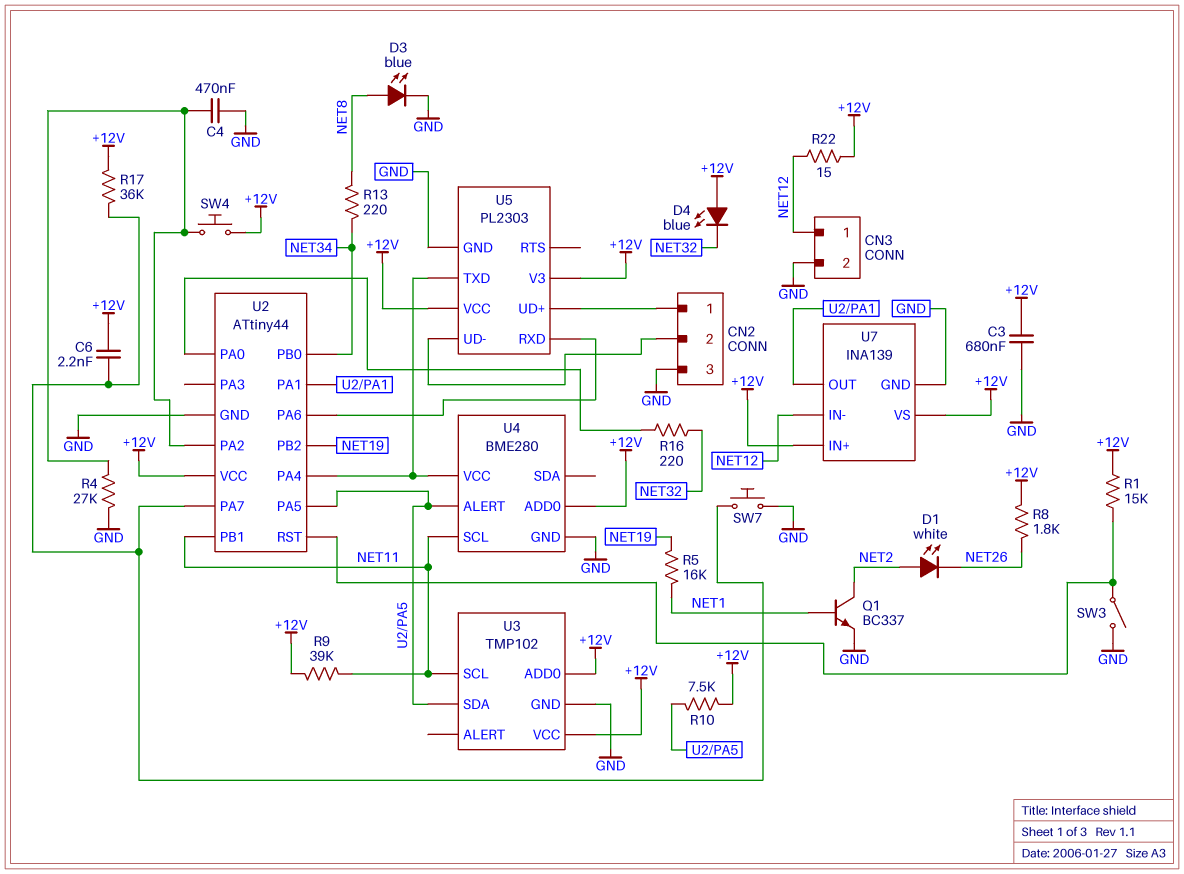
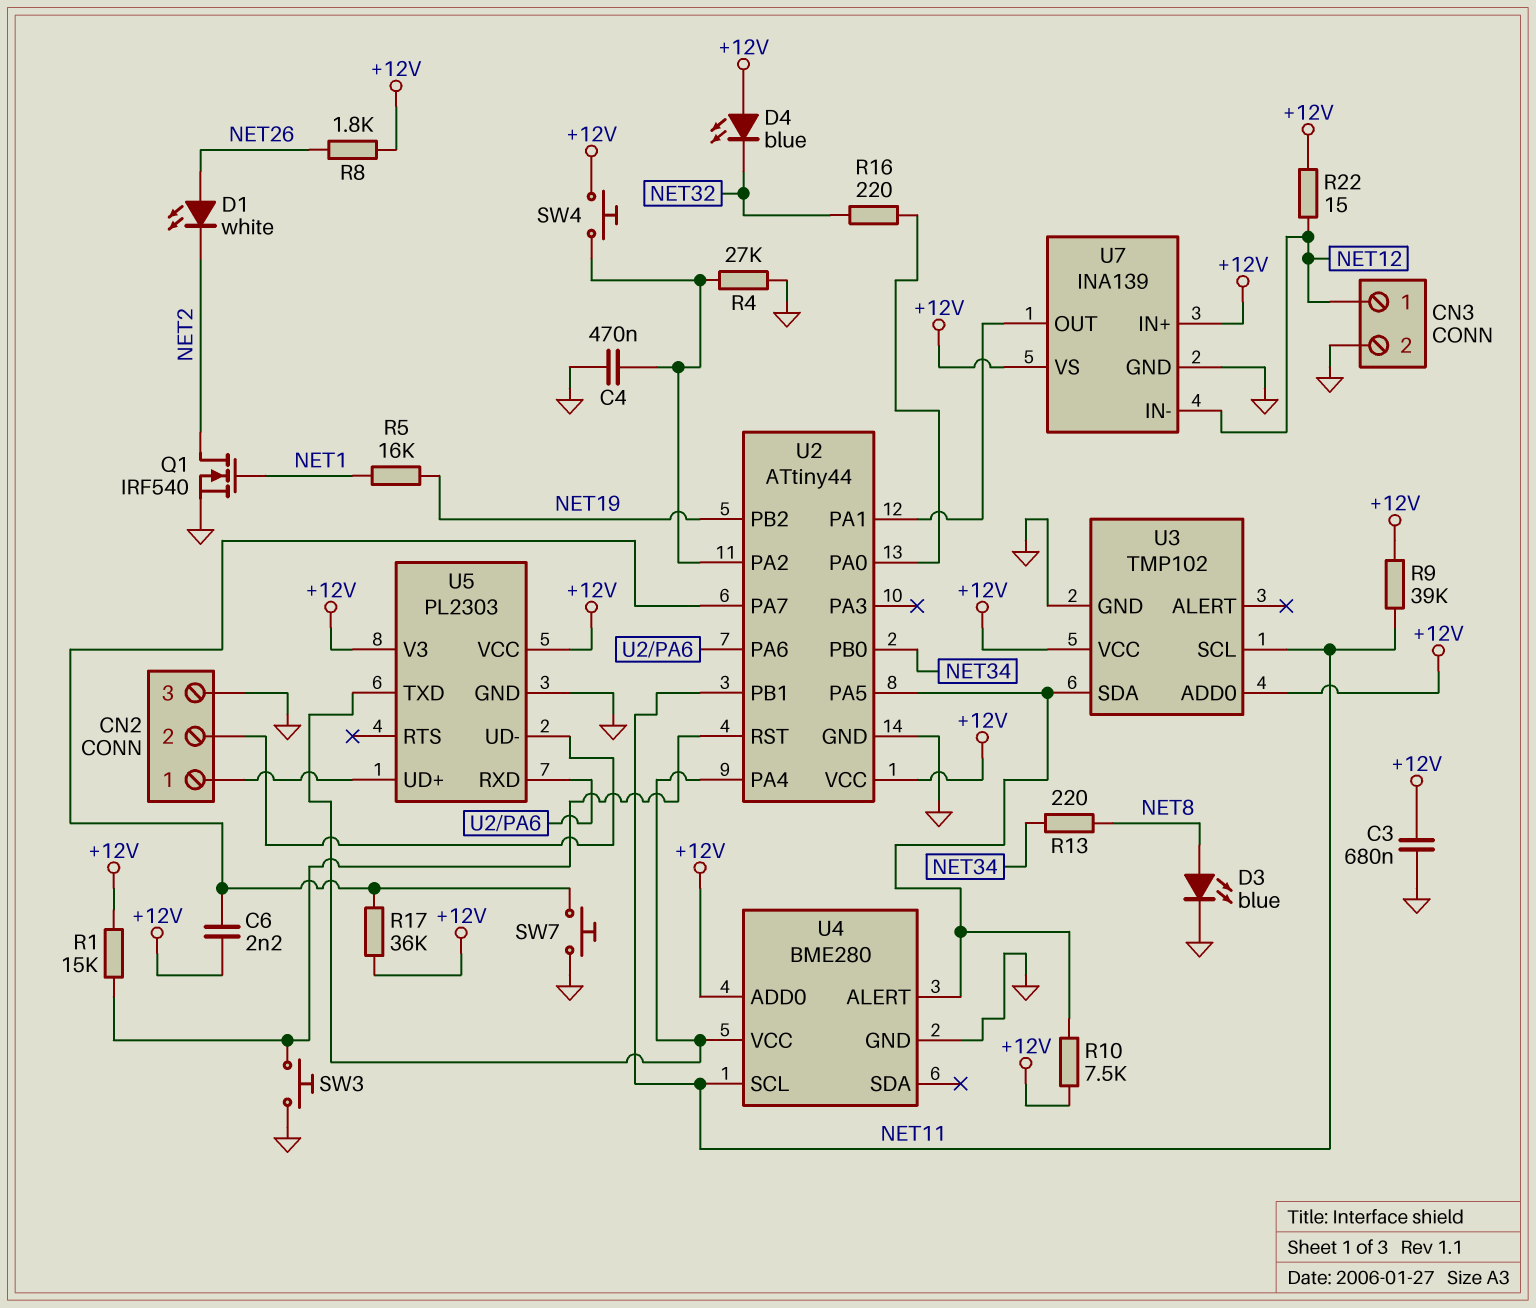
D1: LED white (A NET2, K NET26) -> LED white (A NET26, K NET2)
Q1: NPN BC337 (B NET1, C NET2, E GND) -> NMOS IRF540 (G NET1, D NET2, S GND)
SW3: switch (GND, U2/RST) -> button (GND, U2/RST)

